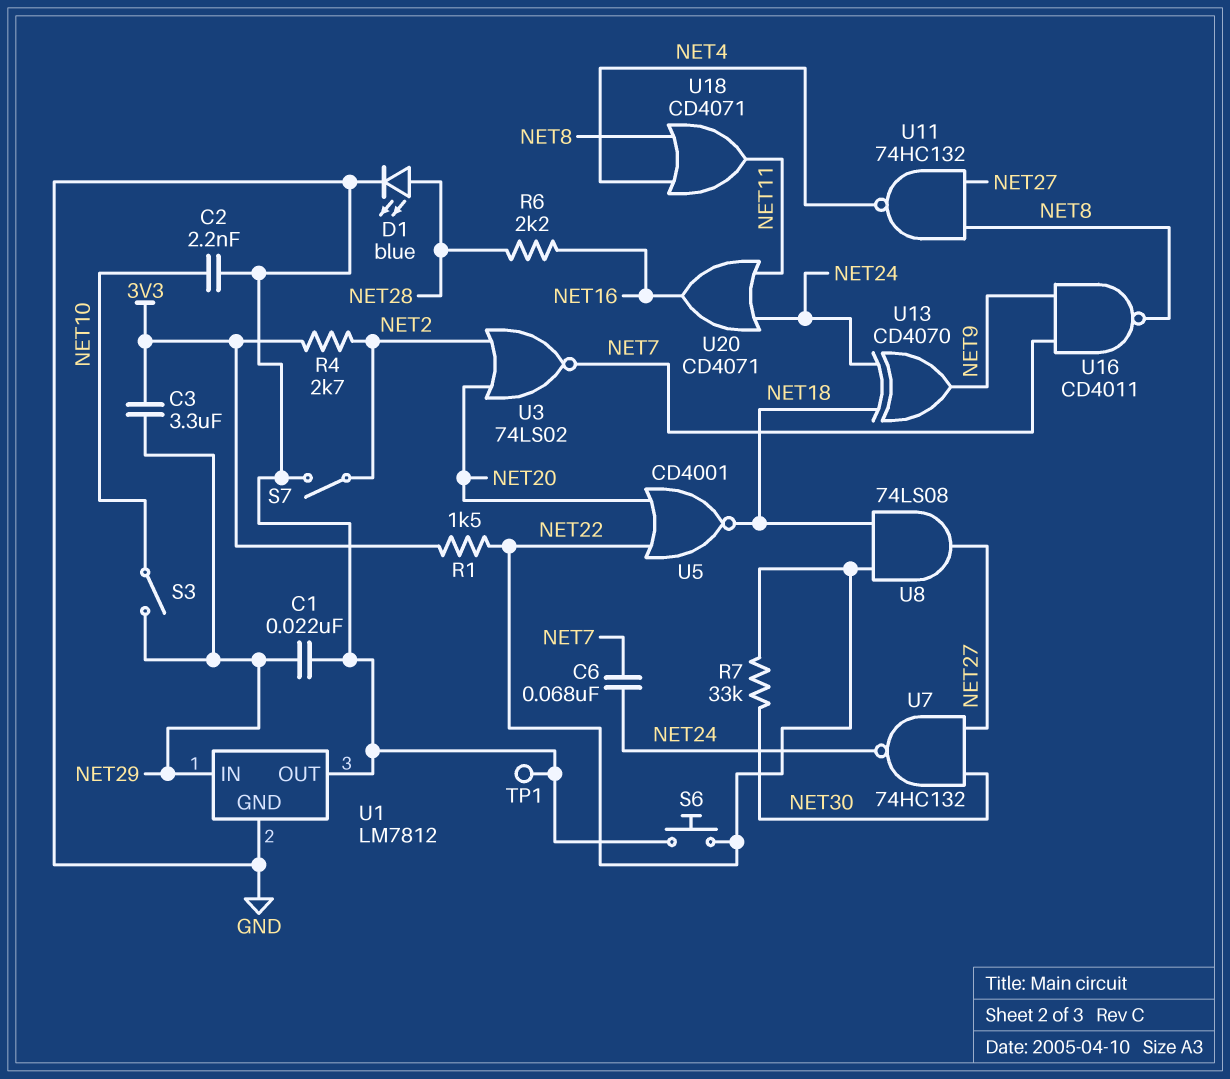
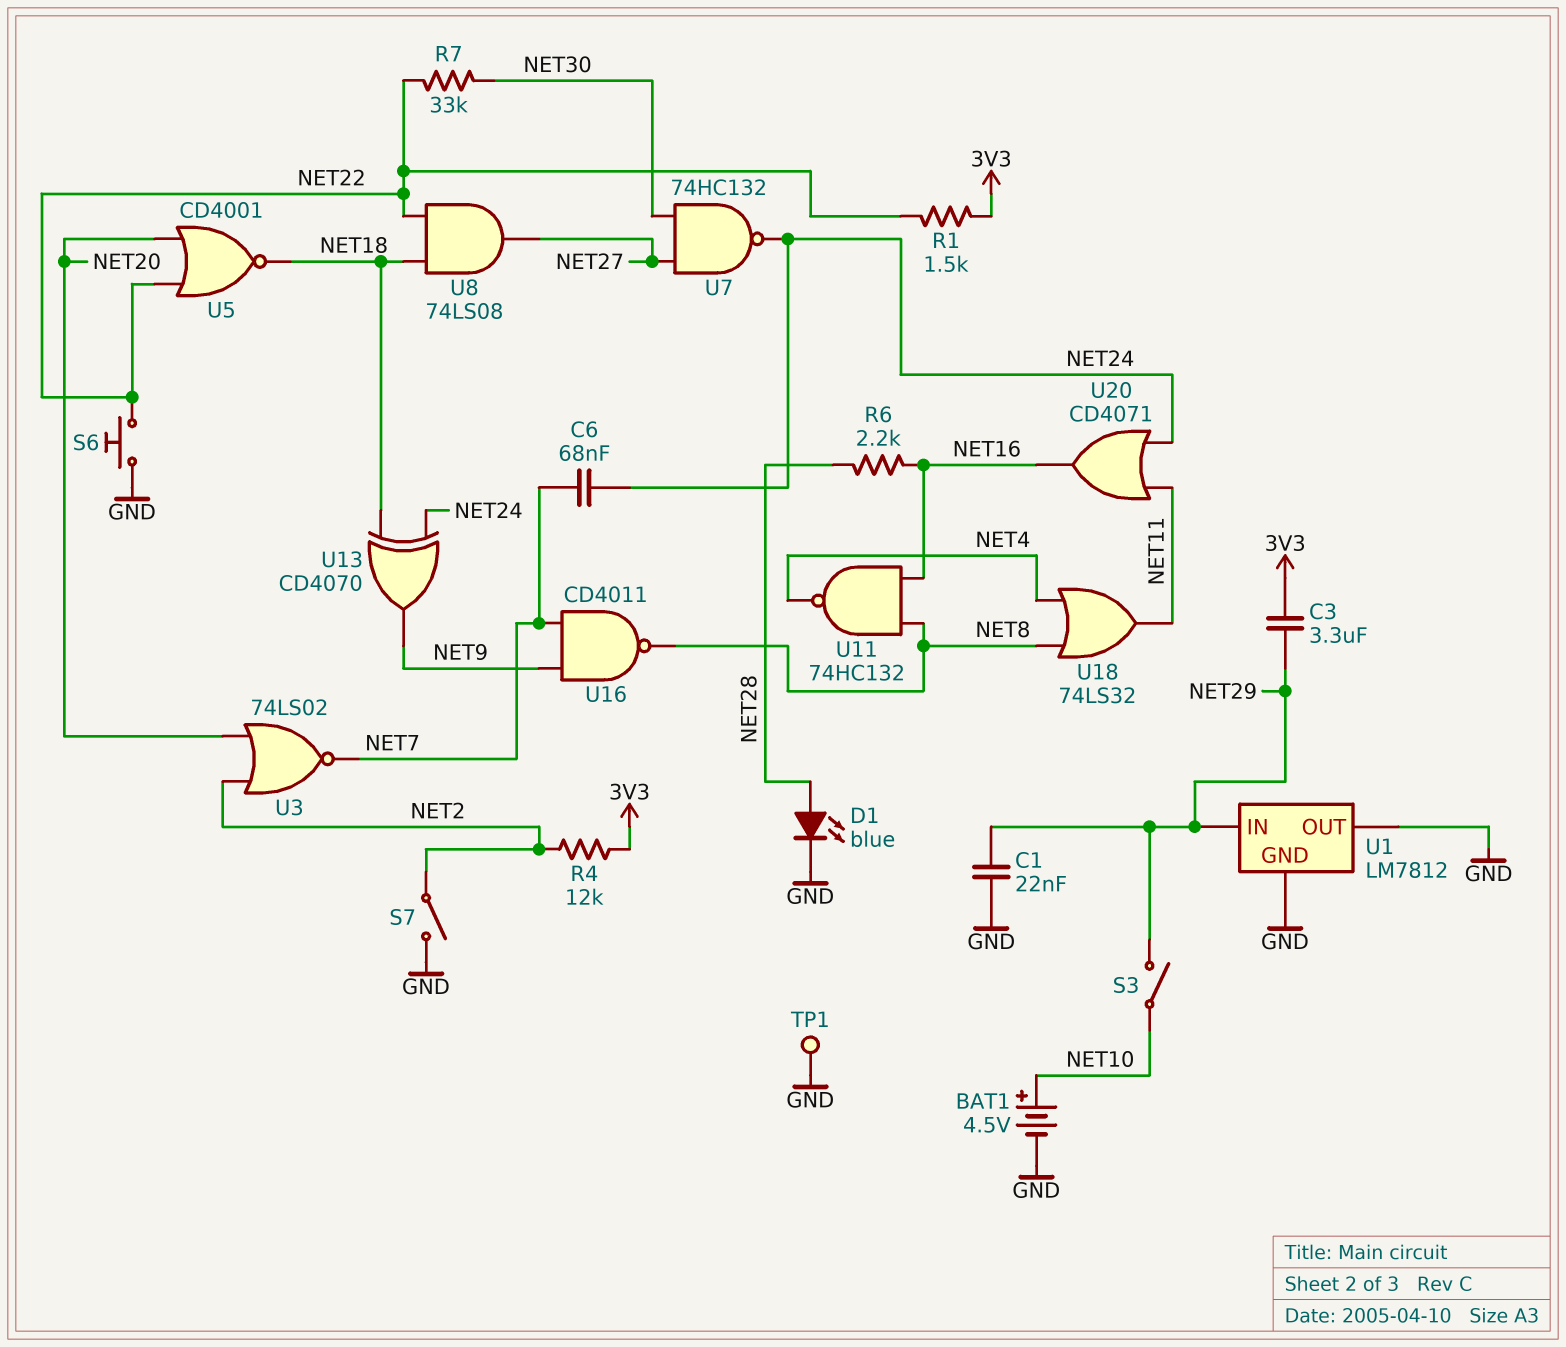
BAT1: none -> 4.5V (plus NET10, minus GND)
C2: 2.2nF (GND, NET10) -> none
R4: 2.7k (3V3, NET2) -> 12k (3V3, NET2)
U11: NAND 74HC132 (in NET8, in NET27, out NET4) -> NAND 74HC132 (in NET8, in NET16, out NET4)
U18: OR CD4071 (in NET4, in NET8, out NET11) -> OR 74LS32 (in NET4, in NET8, out NET11)

